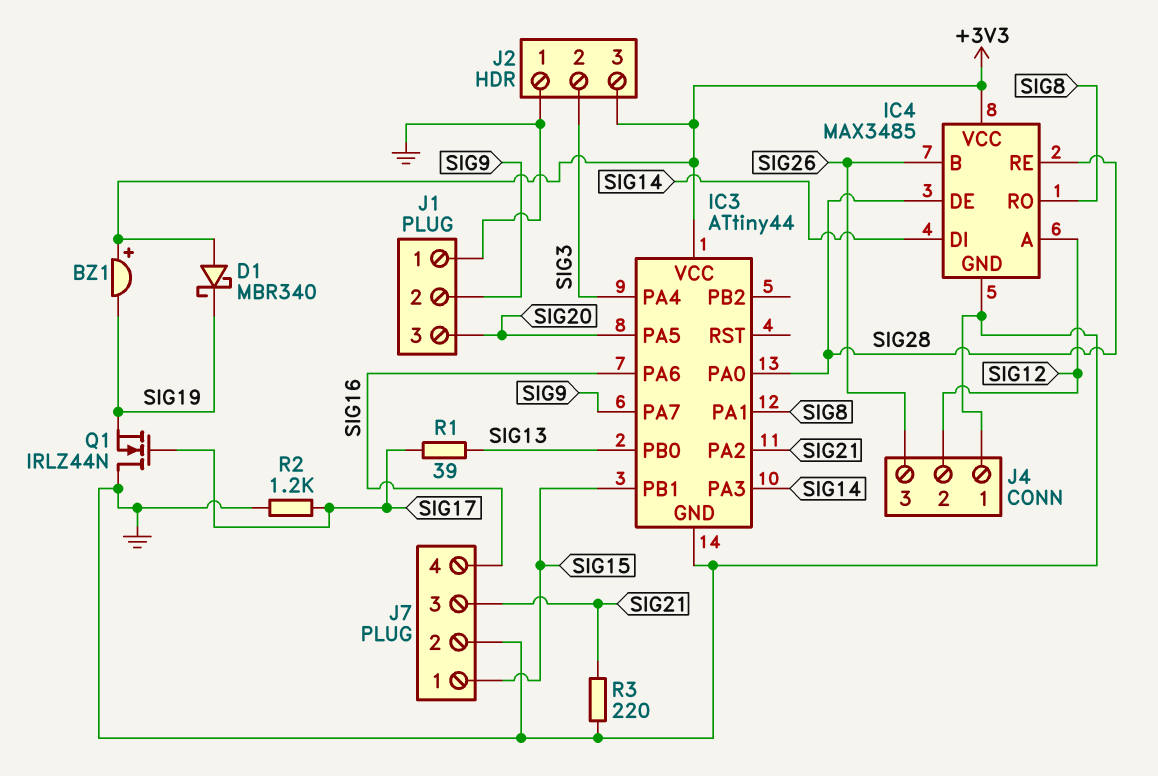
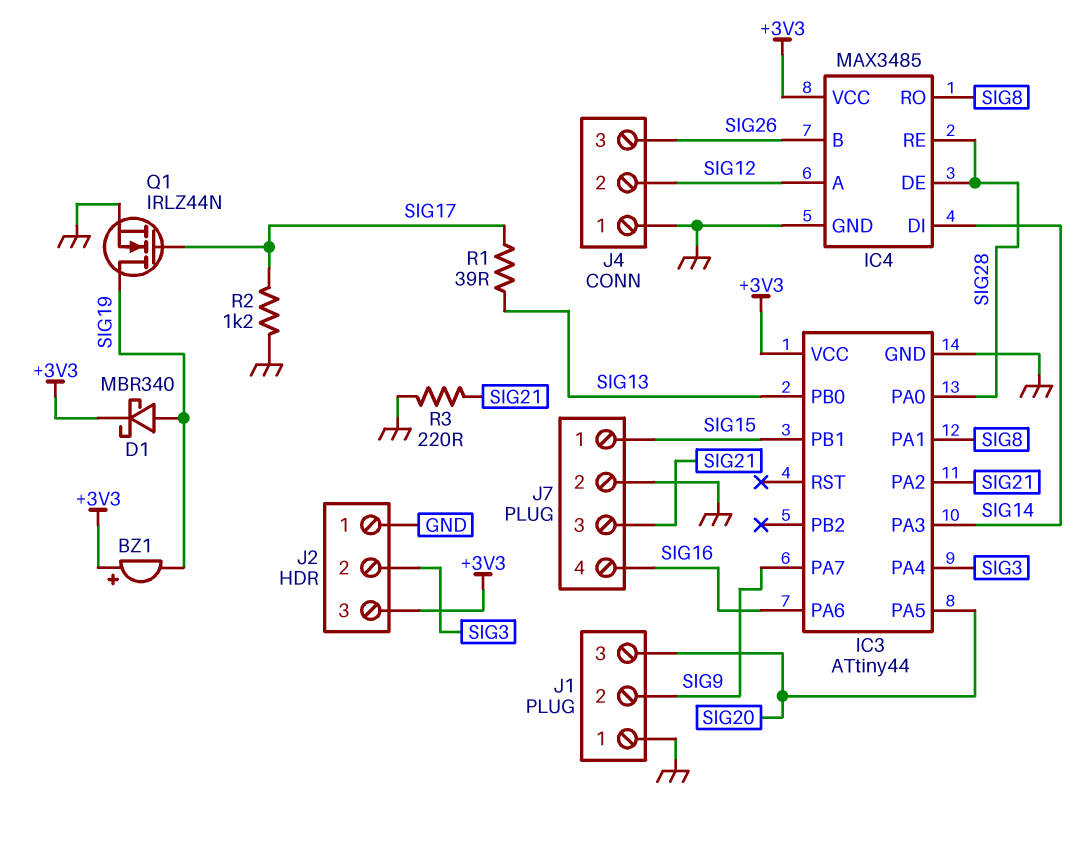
D1: schottky MBR340 (A +3V3, K SIG19) -> schottky MBR340 (A SIG19, K +3V3)
Q1: NMOS IRLZ44N (G SIG17, D GND, S SIG19) -> NMOS IRLZ44N (G SIG17, D SIG19, S GND)

